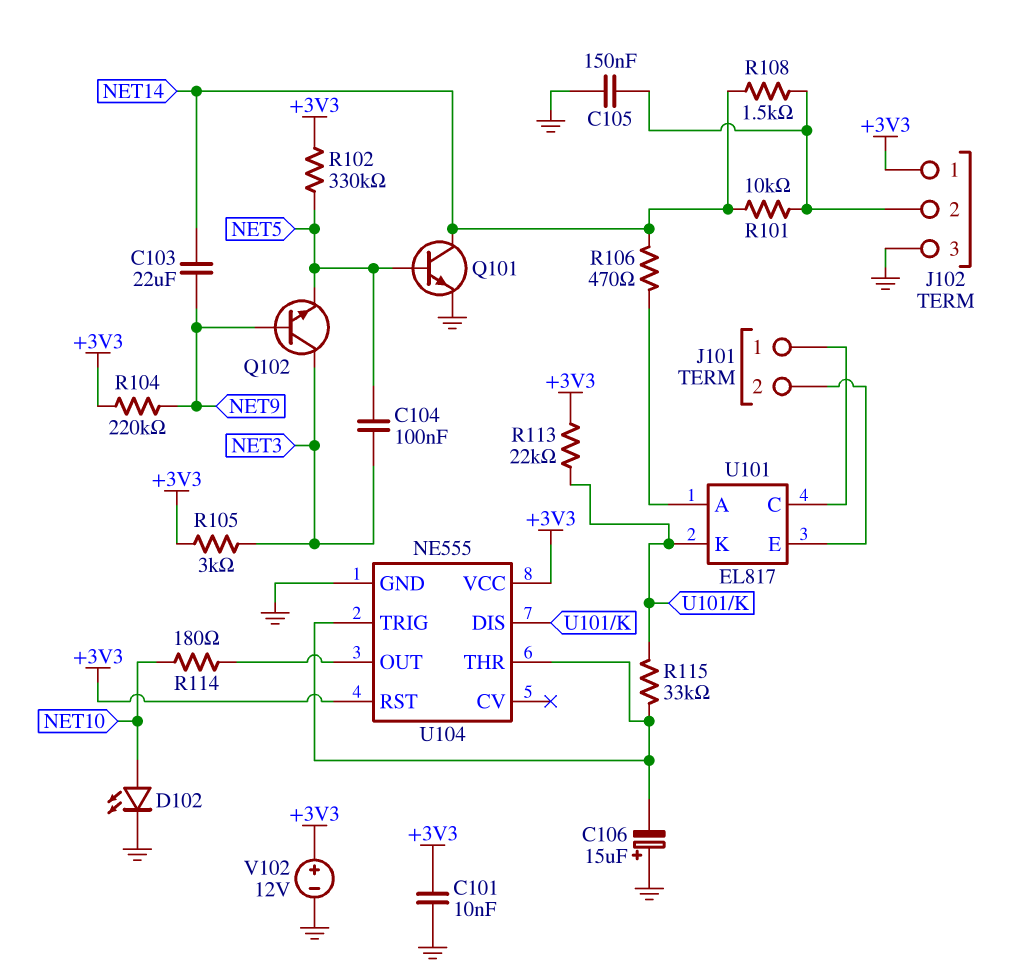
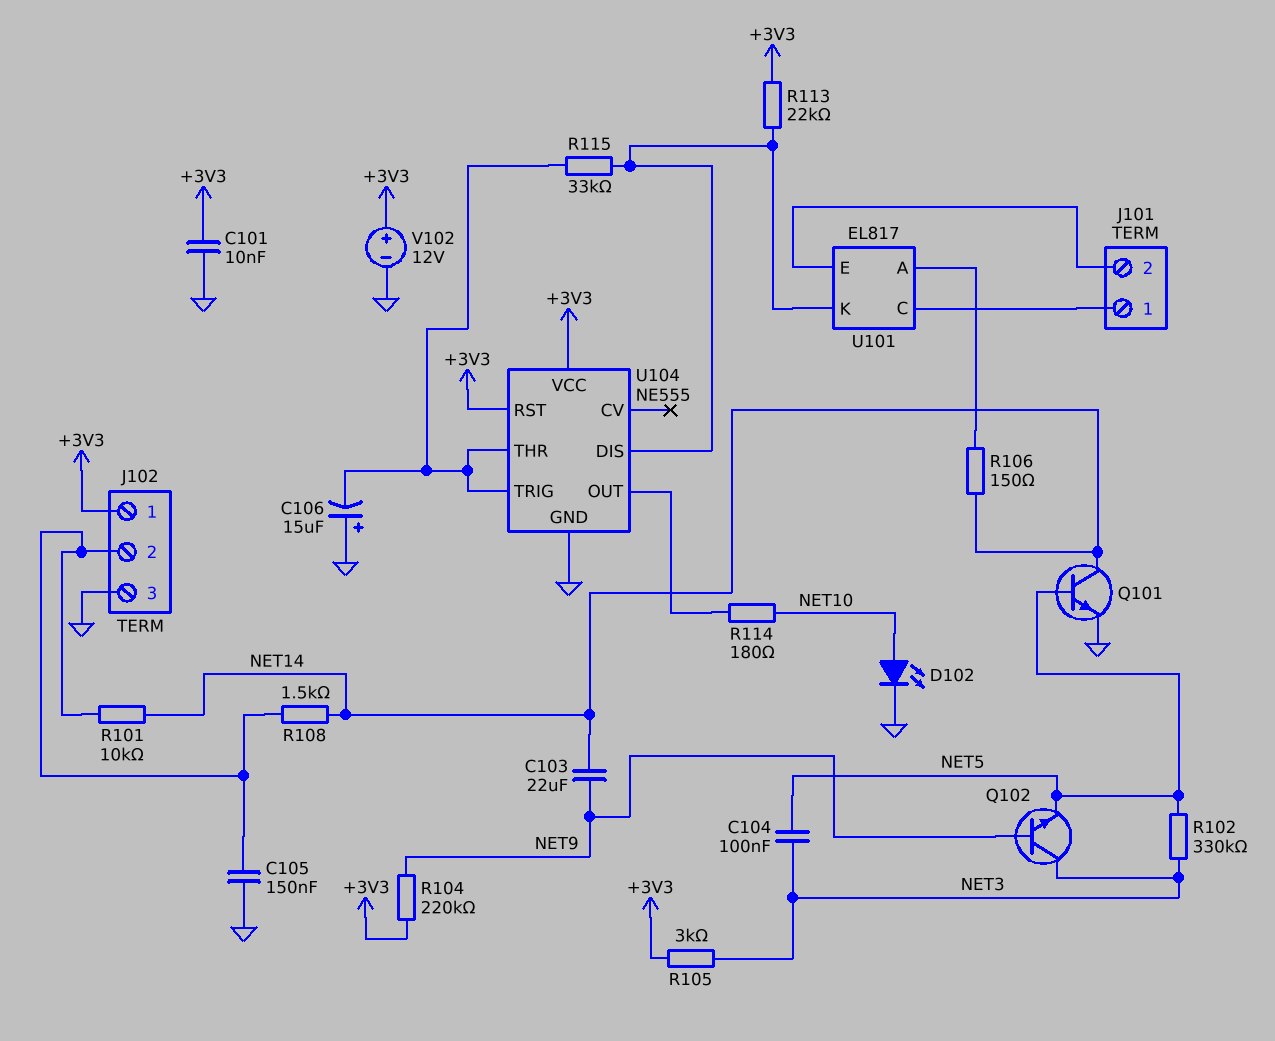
R102: 330k (+3V3, NET5) -> 330k (NET3, NET5)
R106: 470 (NET14, U101/A) -> 150 (NET14, U101/A)

